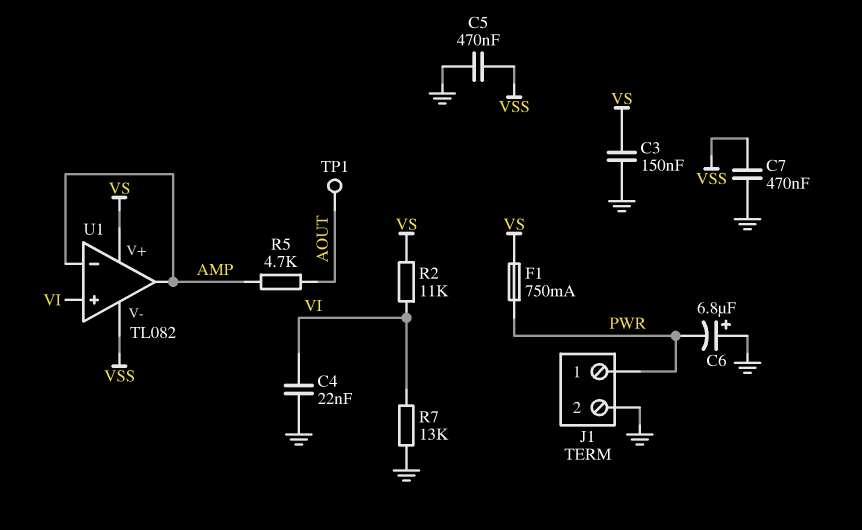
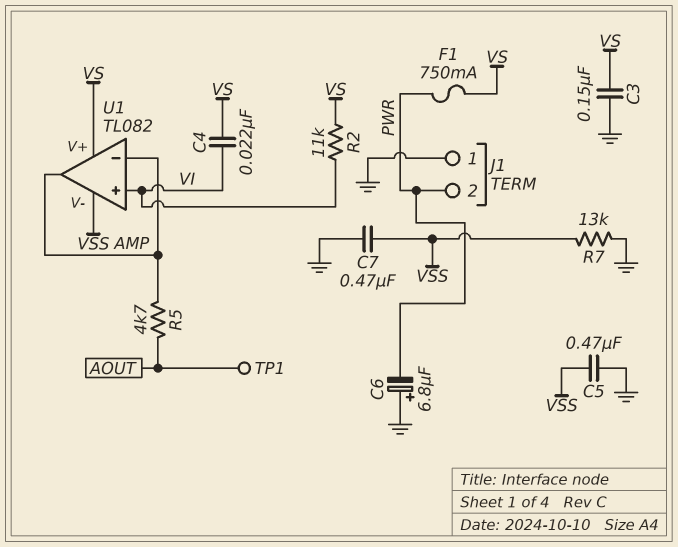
C4: 22nF (GND, VI) -> 22nF (VI, VS)
J1 pin 1: PWR -> GND
J1 pin 2: GND -> PWR
R7: 13k (GND, VI) -> 13k (GND, VSS)

